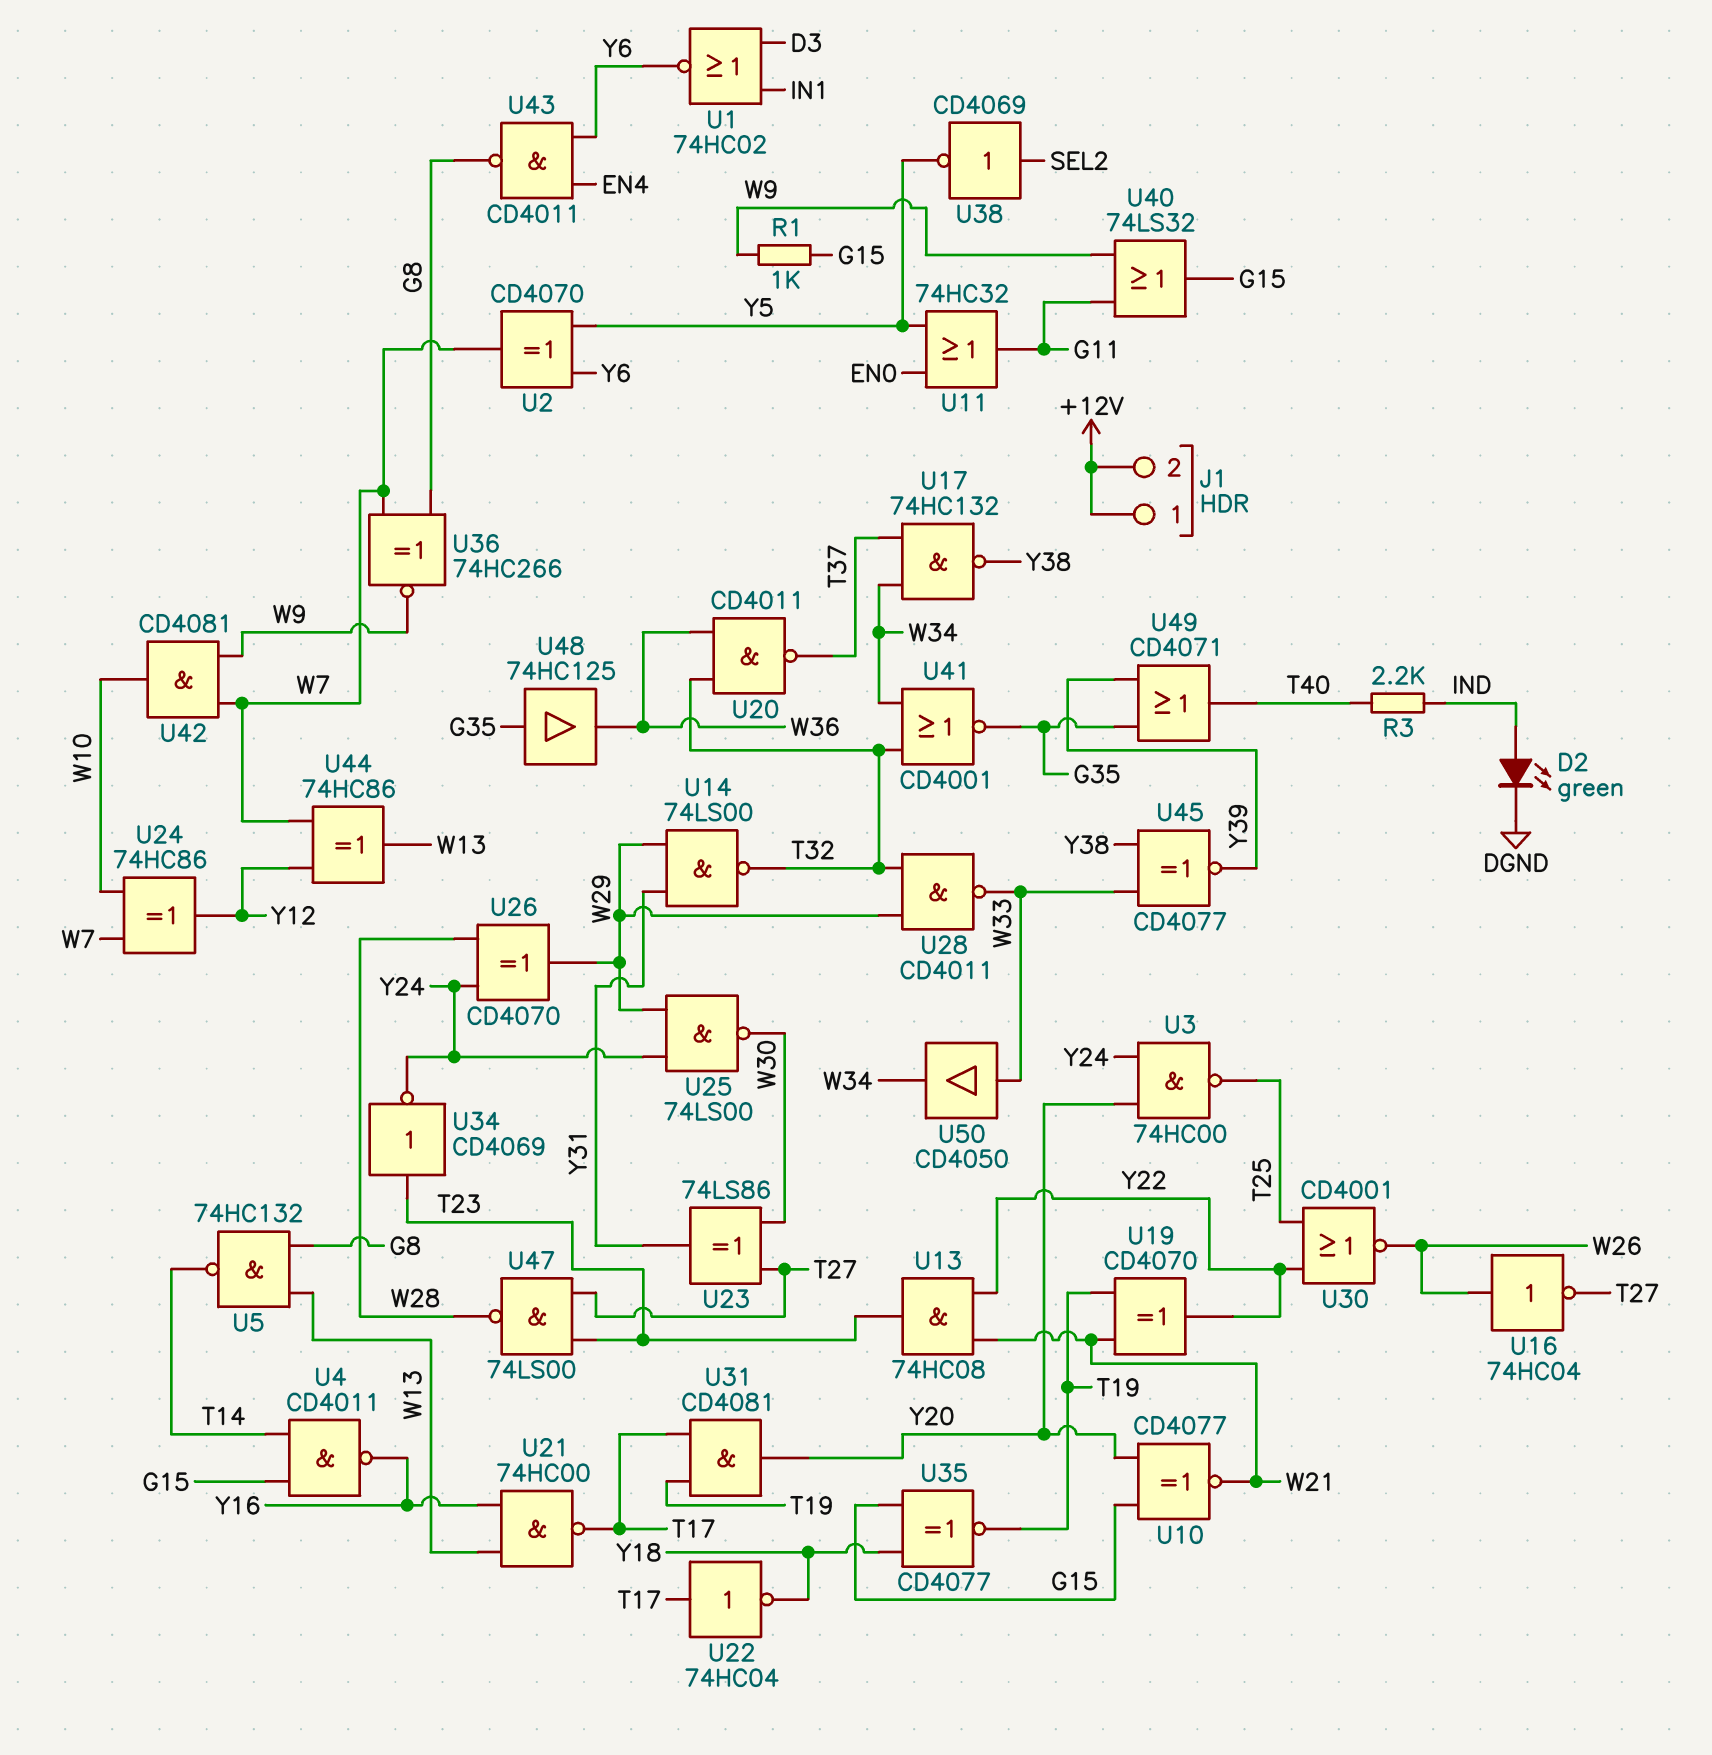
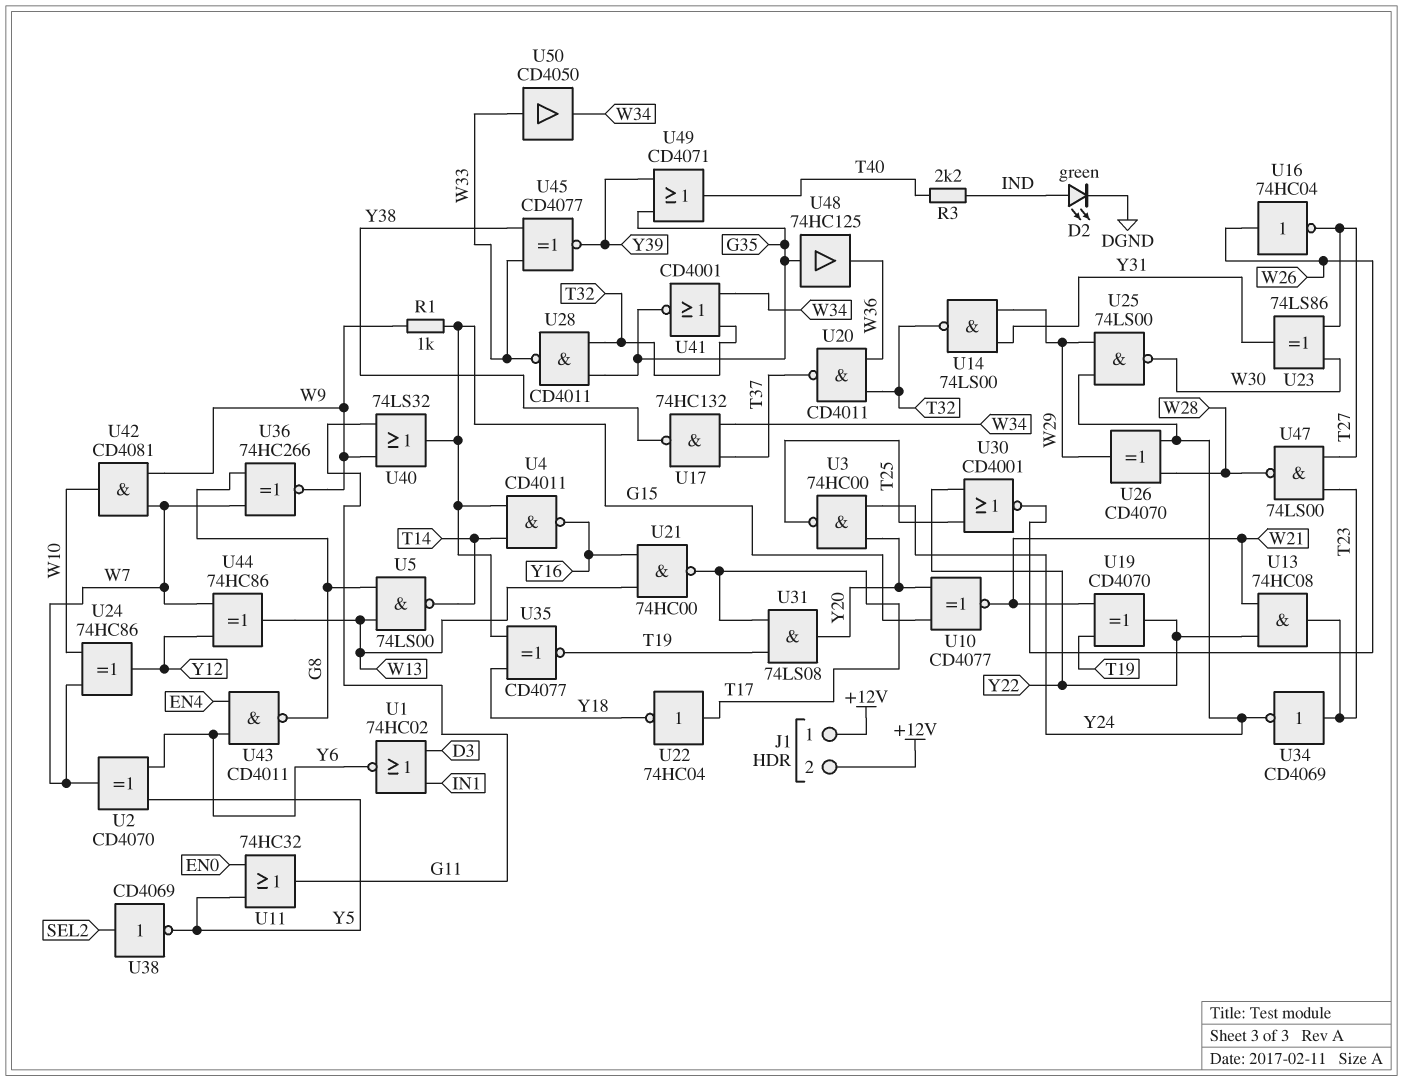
U5: NAND 74HC132 (in G8, in W13, out T14) -> NAND 74LS00 (in G8, in W13, out T14)
U28: NAND CD4011 (in T32, in W29, out W33) -> NAND CD4011 (in G35, in T32, out W33)
U31: AND CD4081 (in T17, in T19, out Y20) -> AND 74LS08 (in T17, in T19, out Y20)

